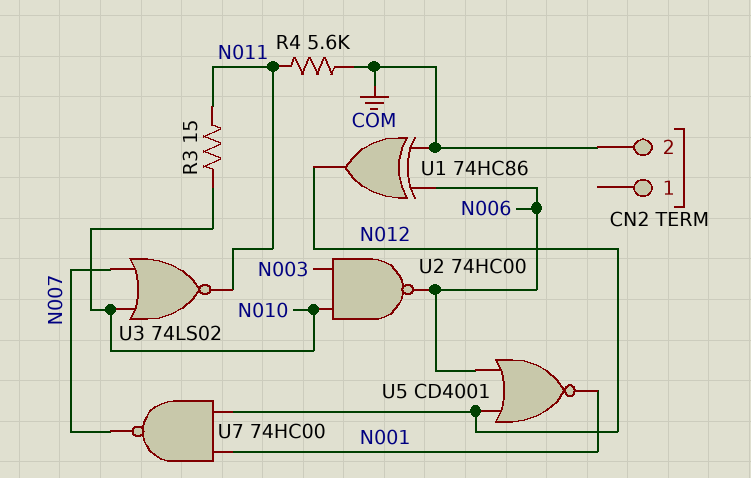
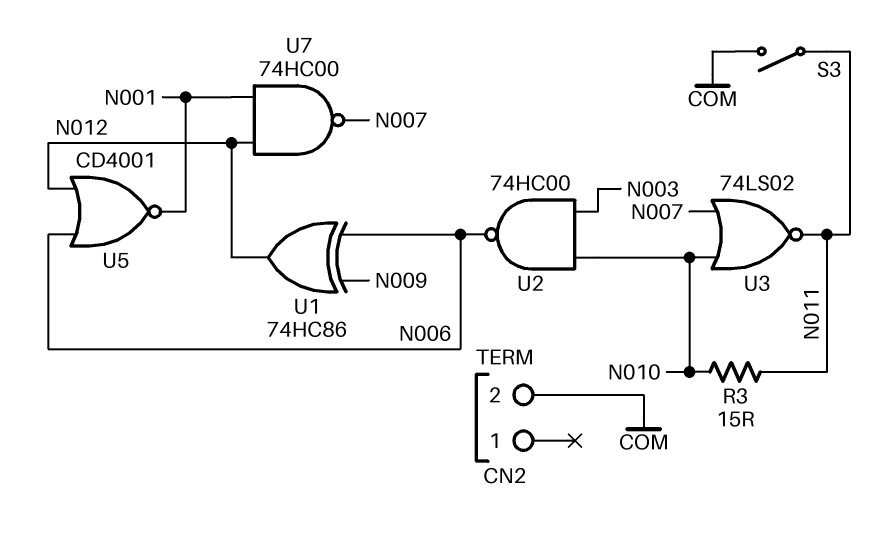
R4: 5.6k (COM, N011) -> none
S3: none -> switch (COM, N011)
U1: XOR 74HC86 (in COM, in N006, out N012) -> XOR 74HC86 (in N006, in N009, out N012)

